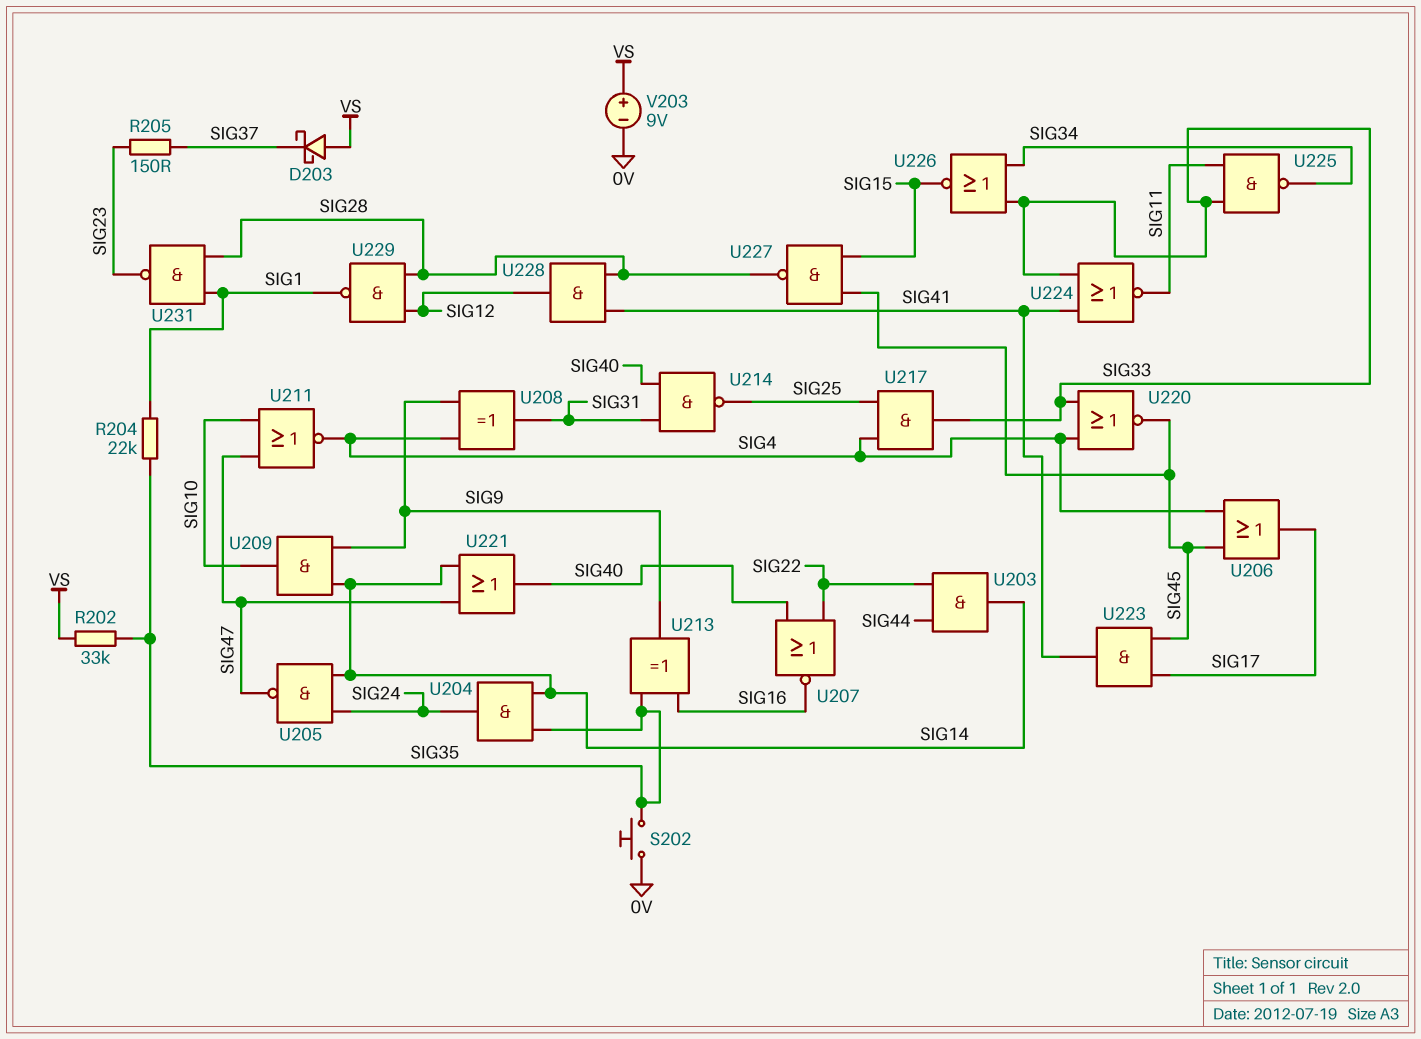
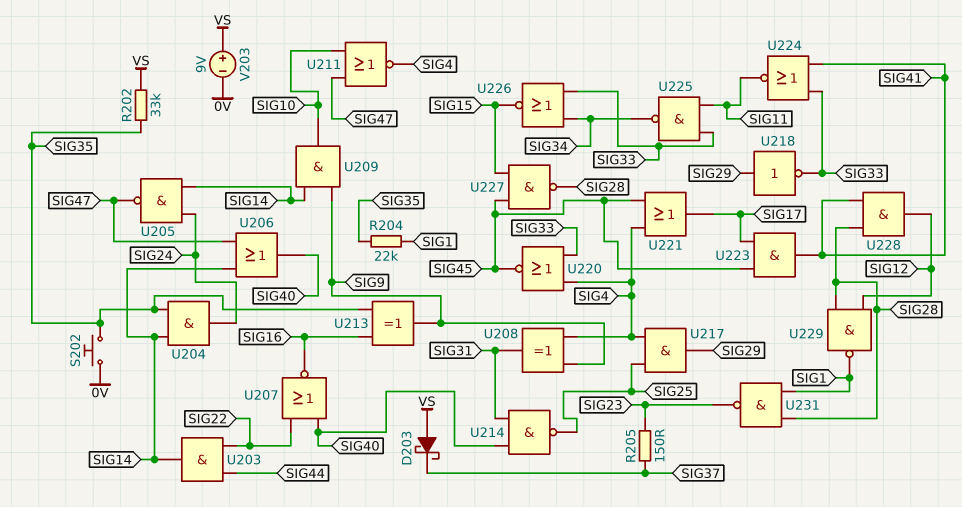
U206: OR (in SIG4, in SIG45, out SIG17) -> OR (in SIG14, in SIG47, out SIG40)
U217: AND (in SIG4, in SIG25, out SIG33) -> AND (in SIG4, in SIG25, out SIG29)
U218: none -> NOT (in SIG29, out SIG33)
U221: OR (in SIG14, in SIG47, out SIG40) -> OR (in SIG4, in SIG45, out SIG17)

